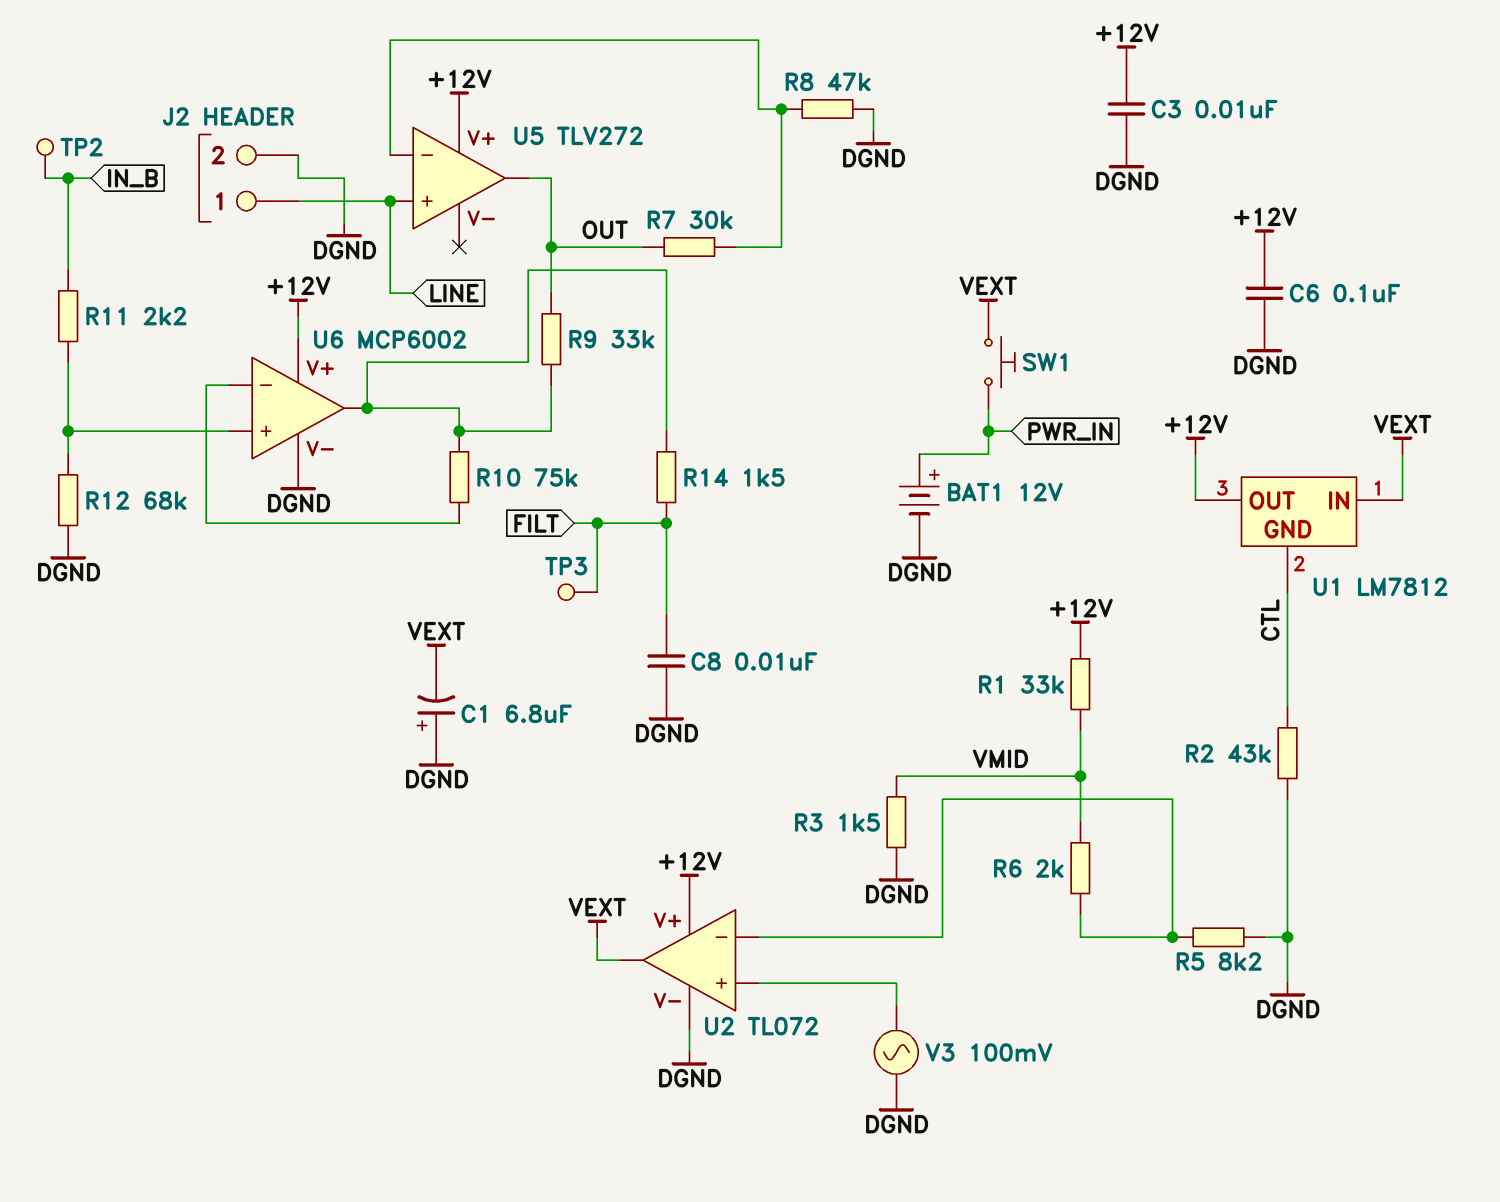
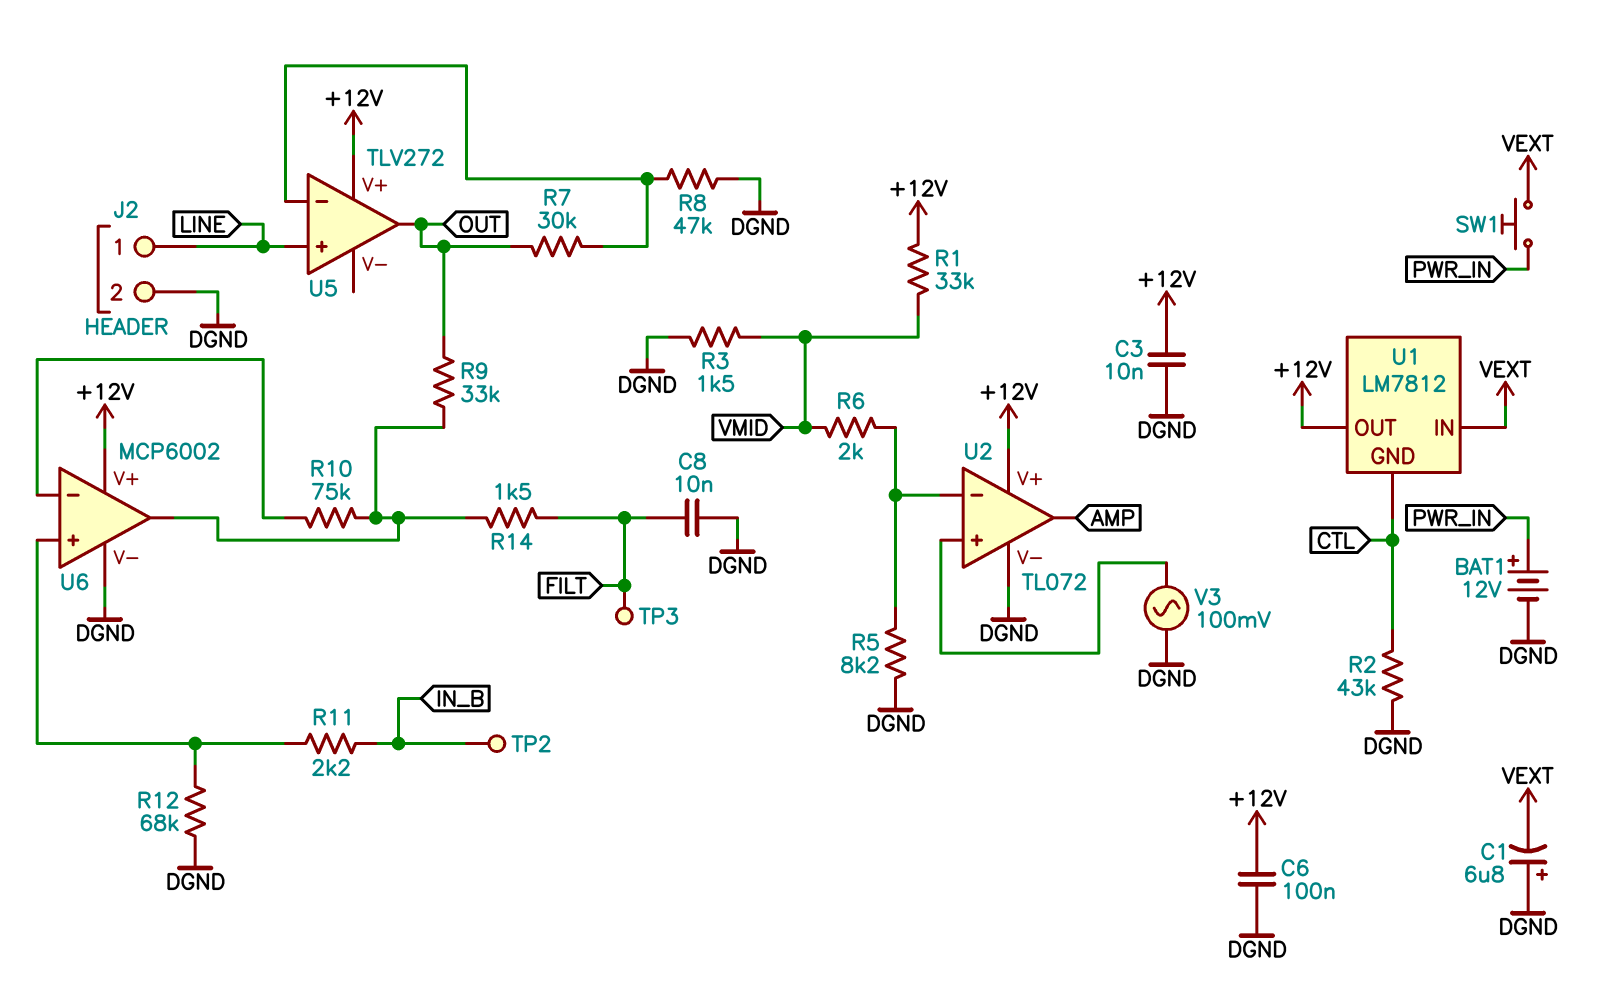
U2 pin out: VEXT -> AMP

